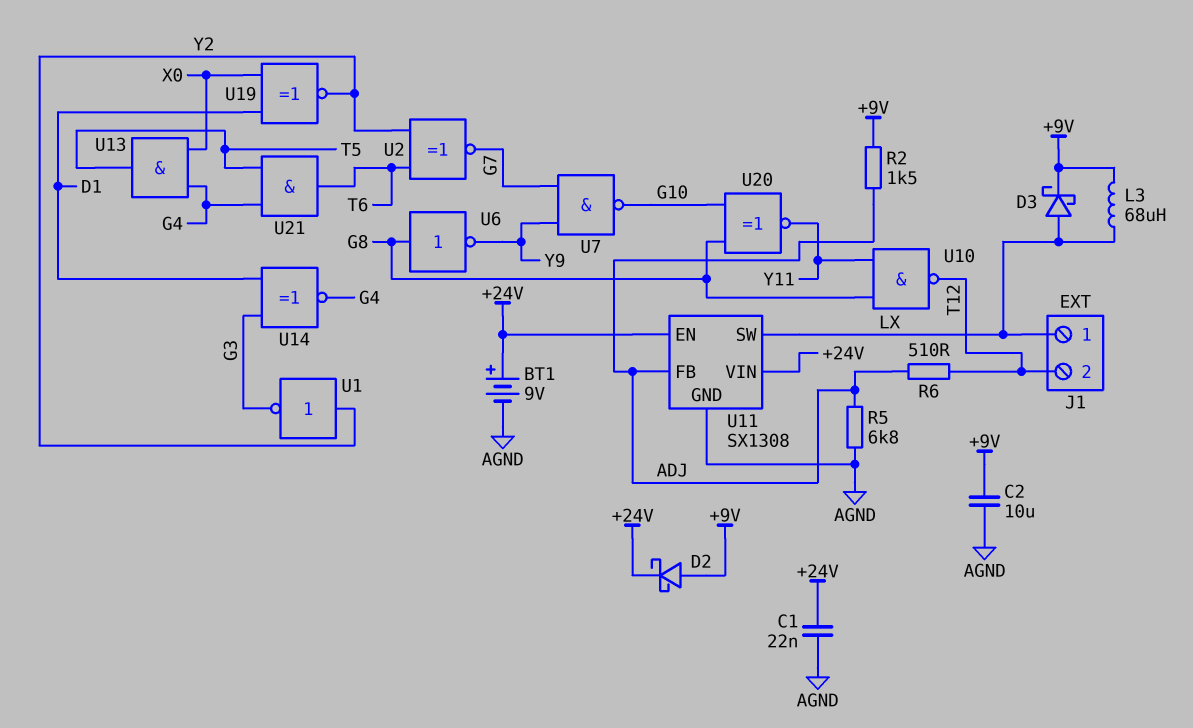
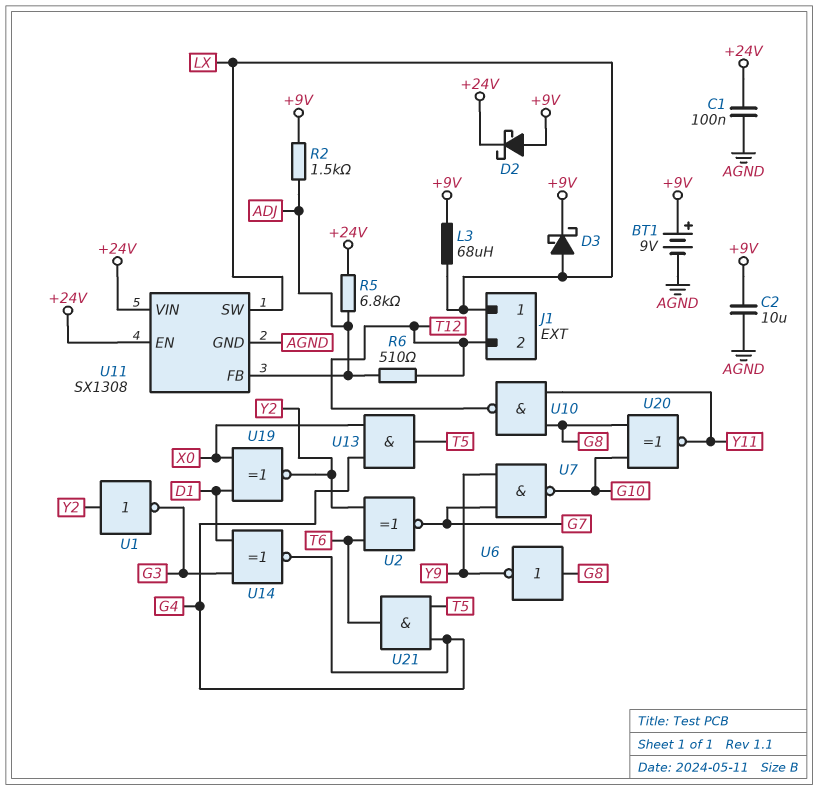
BT1: 9V (plus +24V, minus AGND) -> 9V (plus +9V, minus AGND)
C1: 22nF (+24V, AGND) -> 100nF (+24V, AGND)
R5: 6.8k (ADJ, AGND) -> 6.8k (+24V, ADJ)

